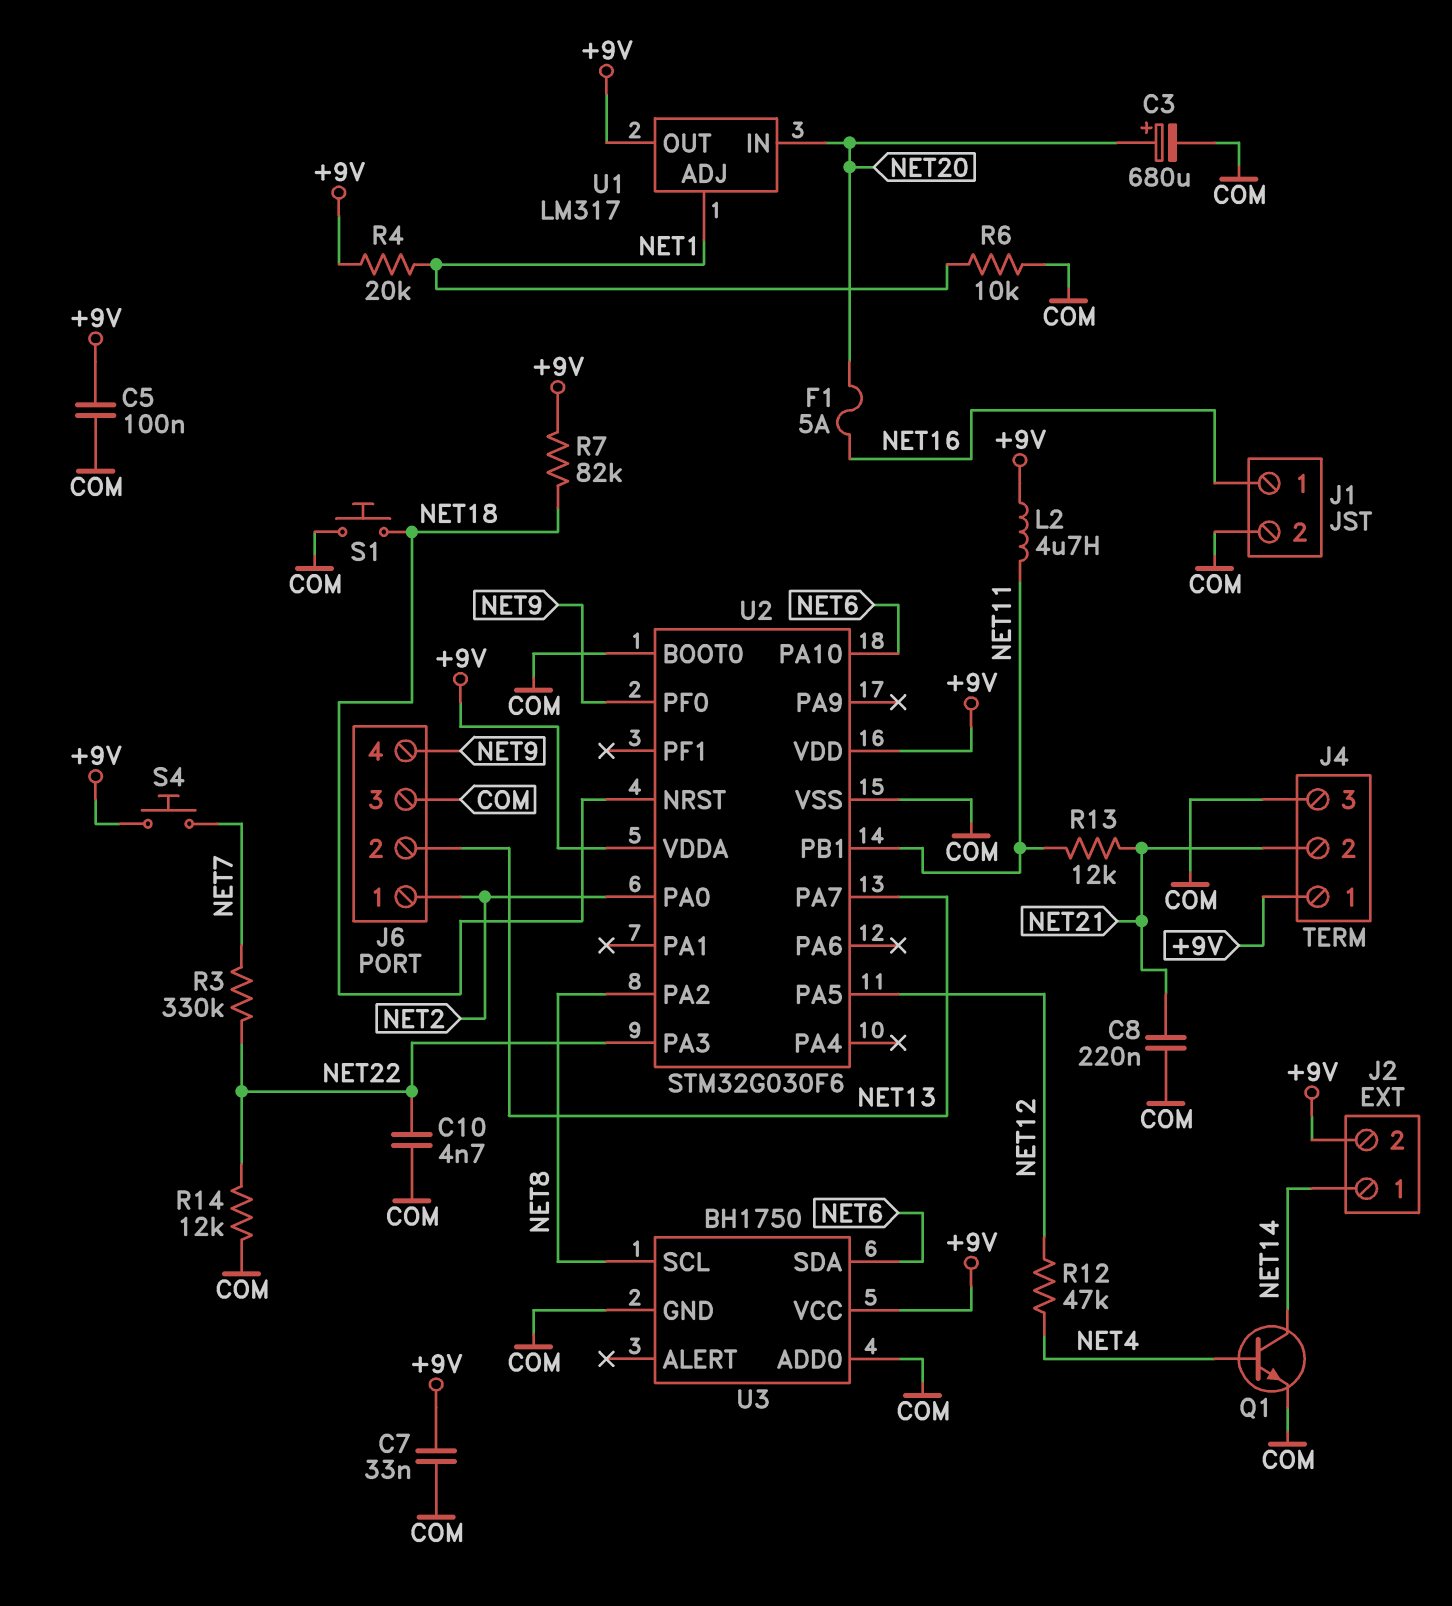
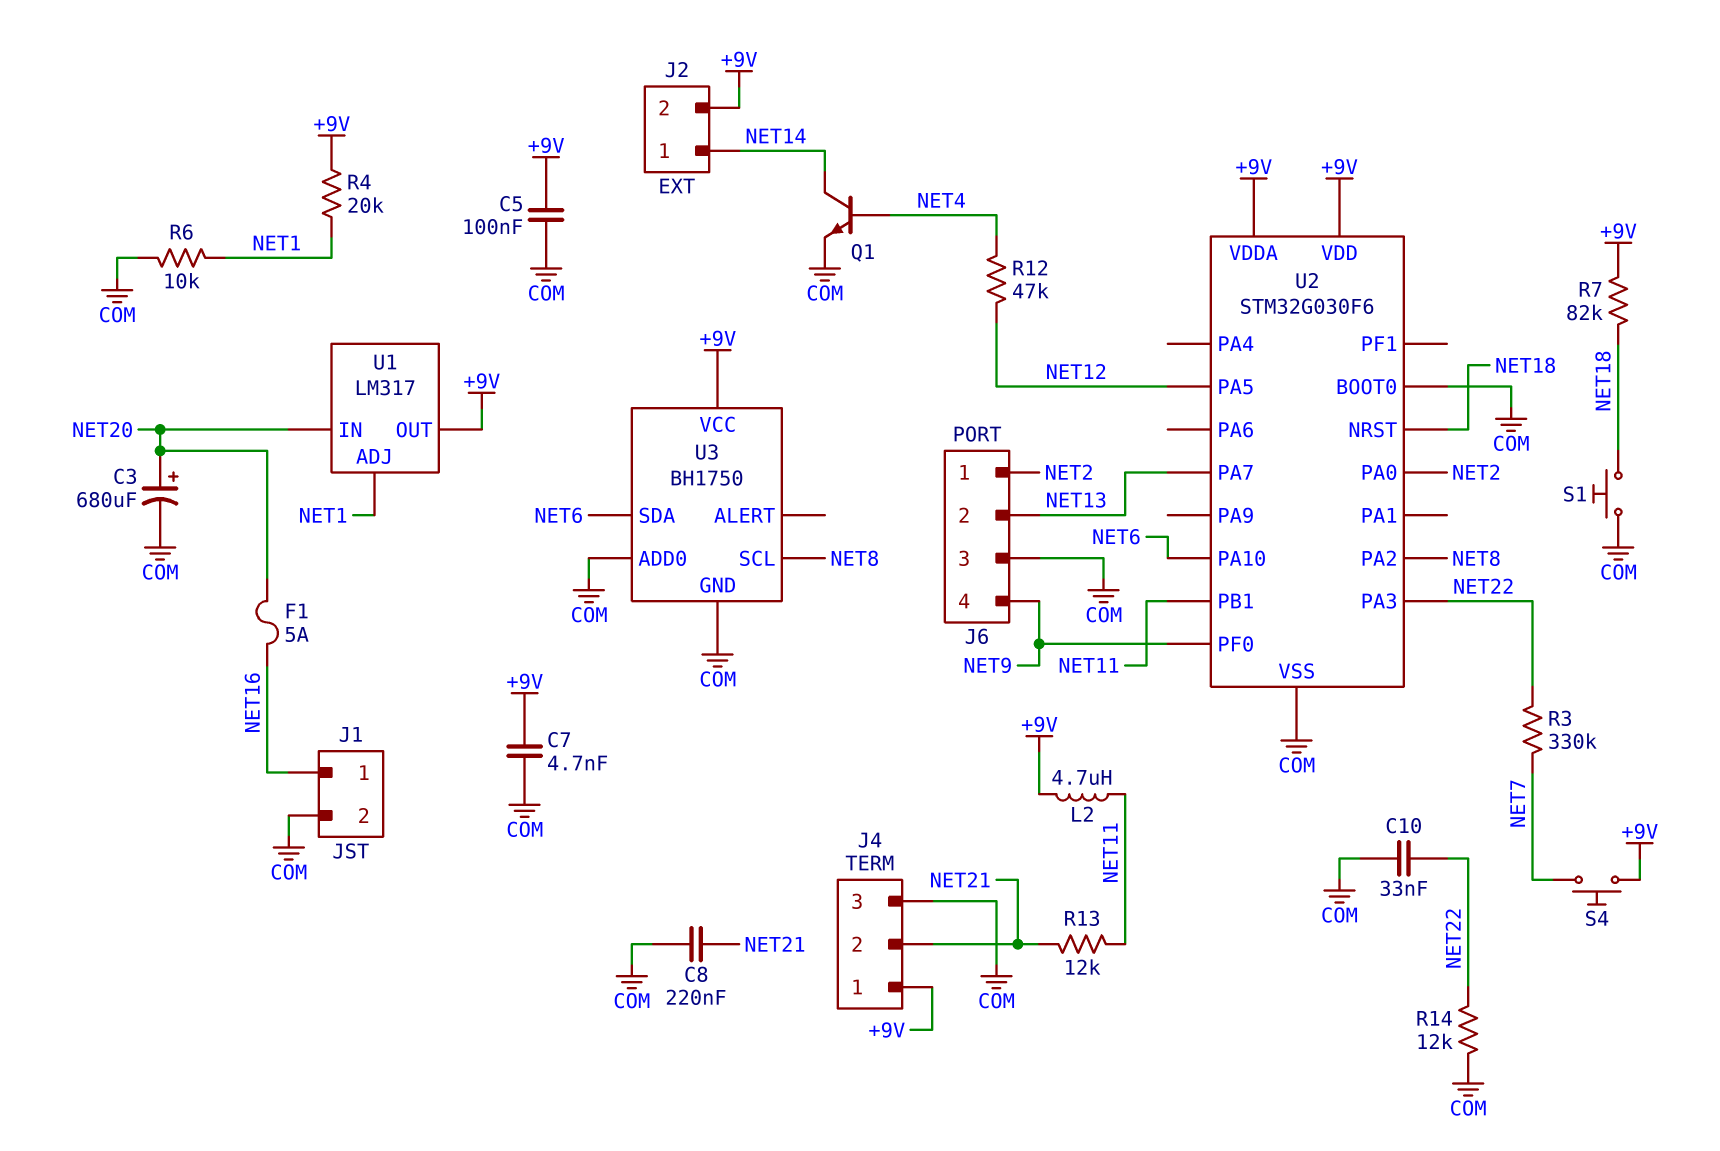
C7: 33nF (+9V, COM) -> 4.7nF (+9V, COM)
C10: 4.7nF (COM, NET22) -> 33nF (COM, NET22)

